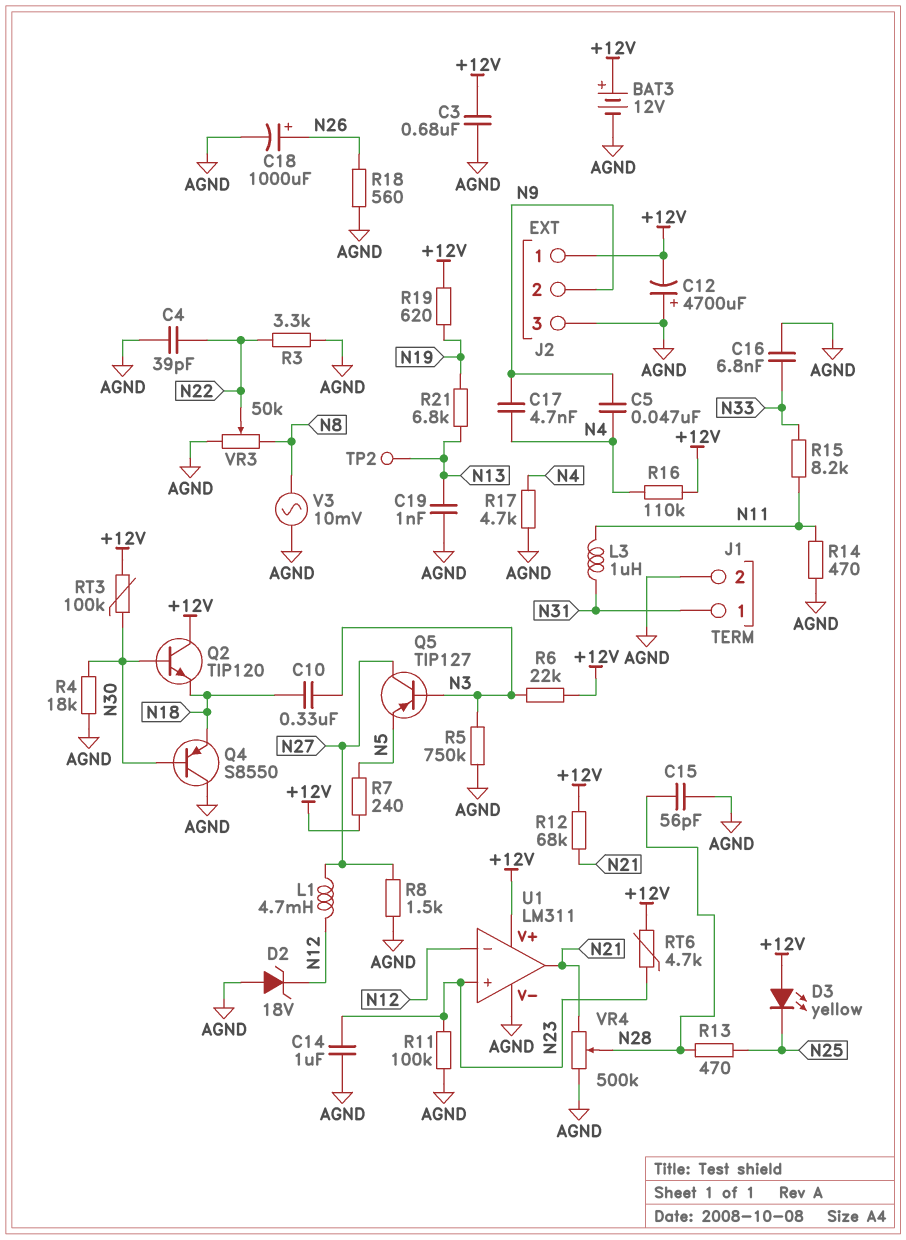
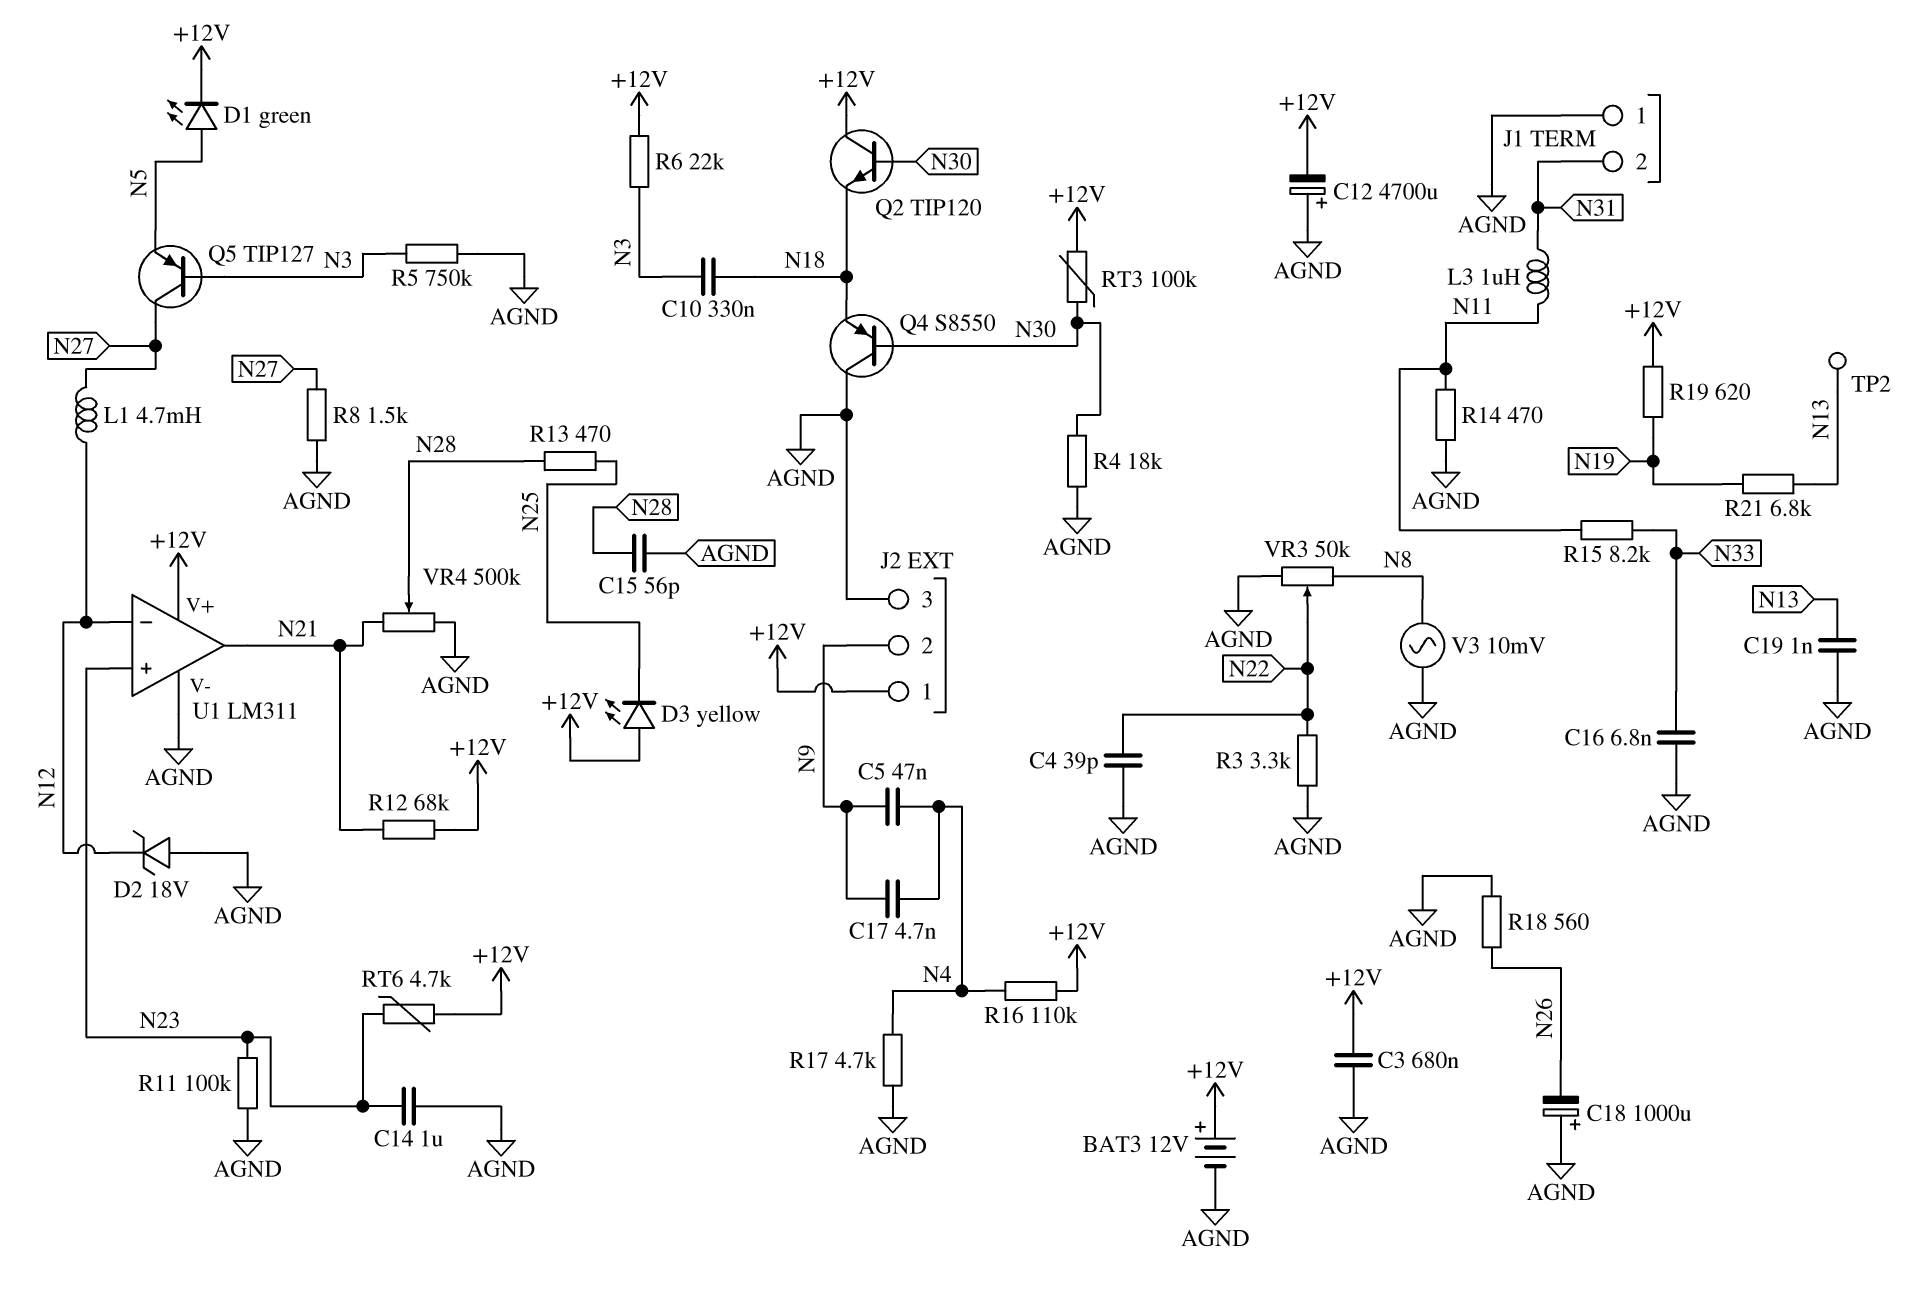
C18: 1000uF (plus N26, minus AGND) -> 1000uF (plus AGND, minus N26)
D1: none -> LED green (A N5, K +12V)
J1 pin 1: N31 -> AGND
J1 pin 2: AGND -> N31
R7: 240 (+12V, N5) -> none

